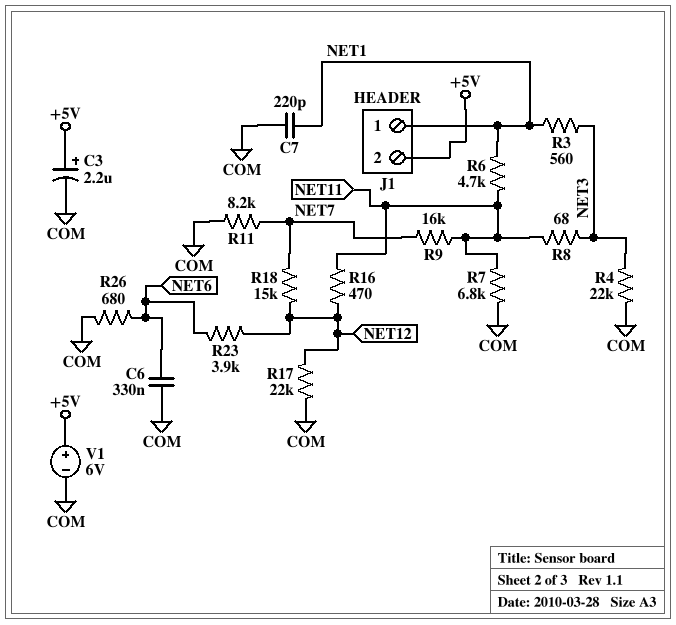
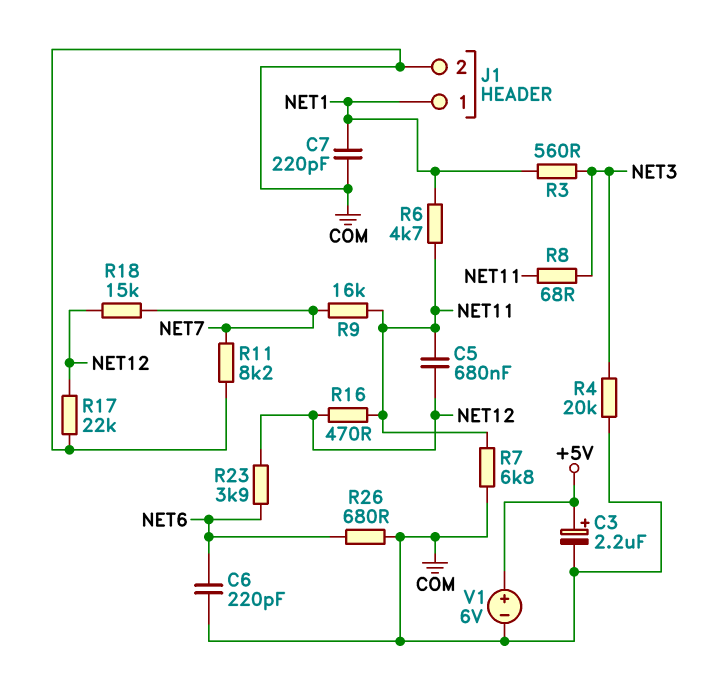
C5: none -> 680nF (NET11, NET12)
C6: 330nF (COM, NET6) -> 220pF (COM, NET6)
J1 pin 2: +5V -> COM
R4: 22k (COM, NET3) -> 20k (COM, NET3)

